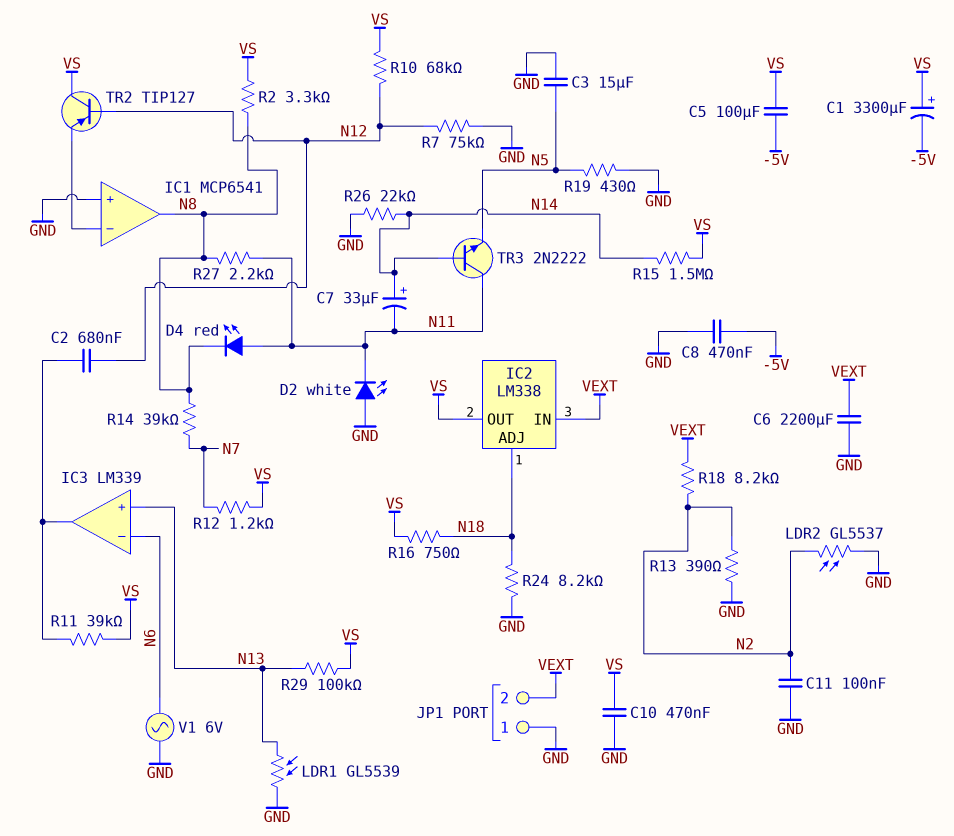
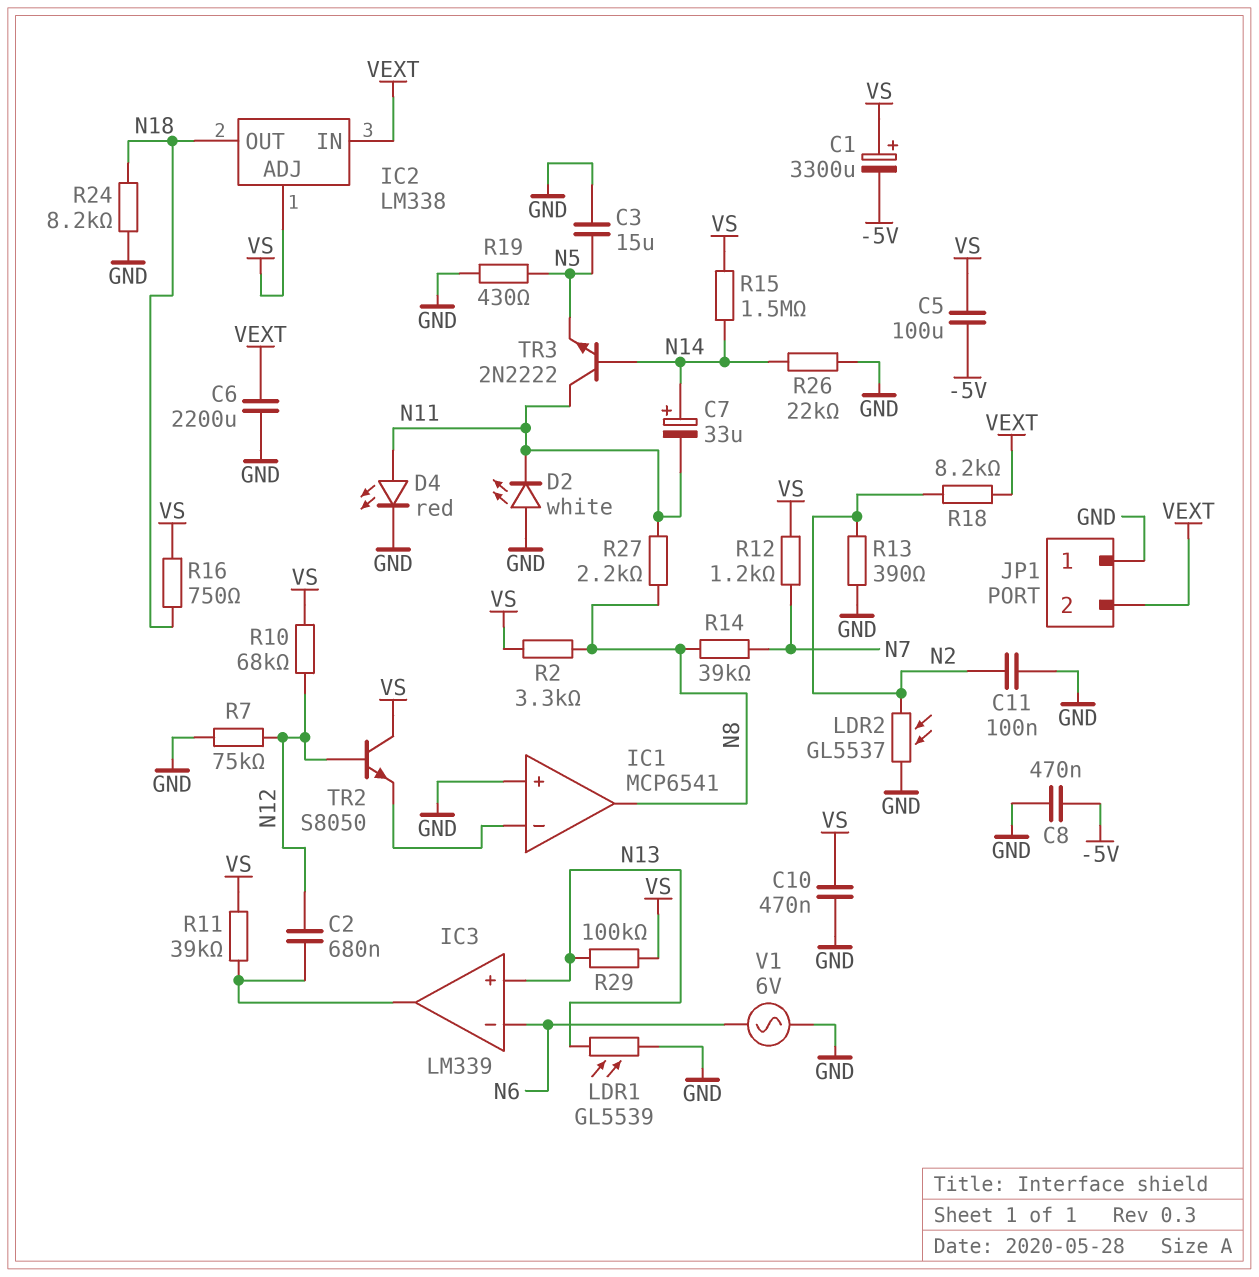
D4: LED red (A N11, K N8) -> LED red (A N11, K GND)
IC2 pin ADJ: N18 -> VS
IC2 pin OUT: VS -> N18
TR2: PNP TIP127 (B N12, C VS, E IC1/in-) -> NPN S8050 (B N12, C VS, E IC1/in-)

